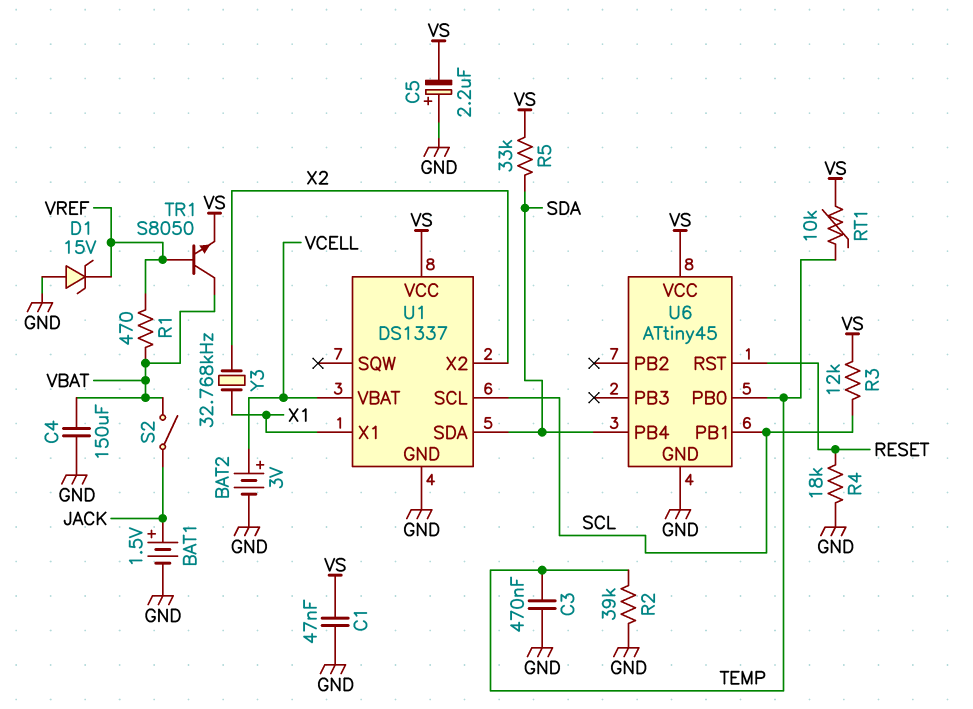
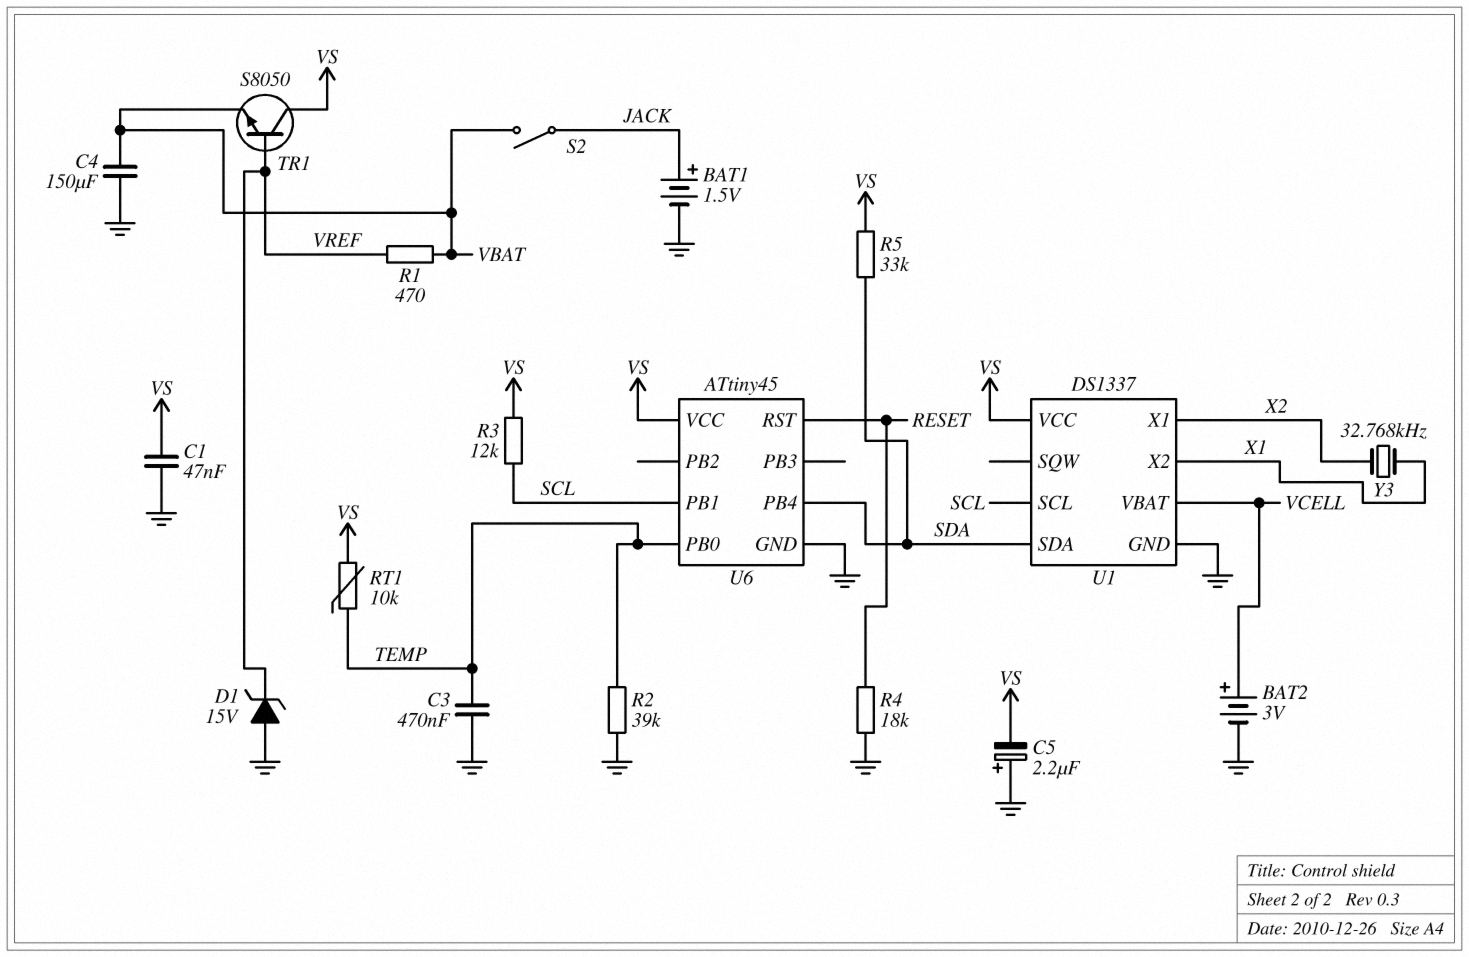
TR1: NPN S8050 (B VREF, C VBAT, E VS) -> NPN S8050 (B VREF, C VS, E VBAT)
U1 pin X1: X1 -> X2
U1 pin X2: X2 -> X1

